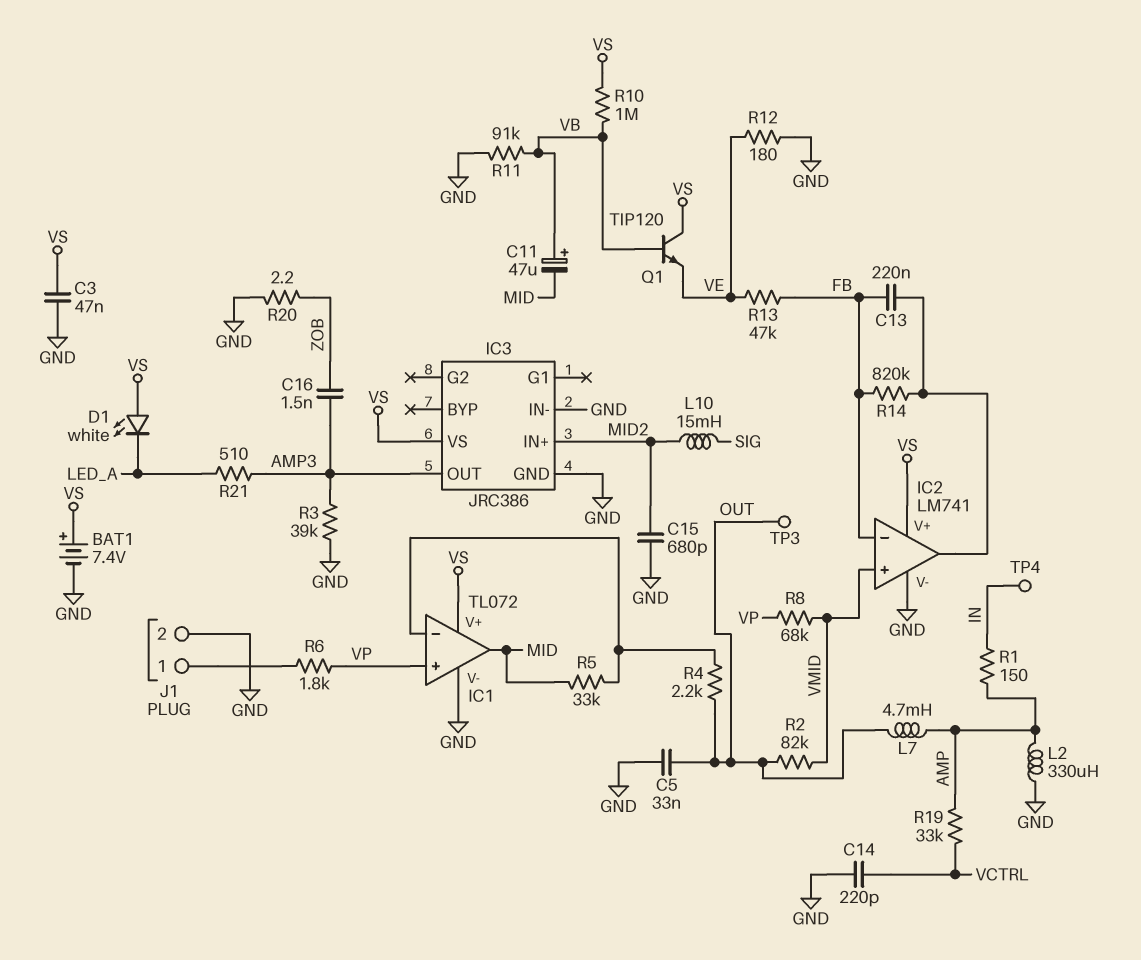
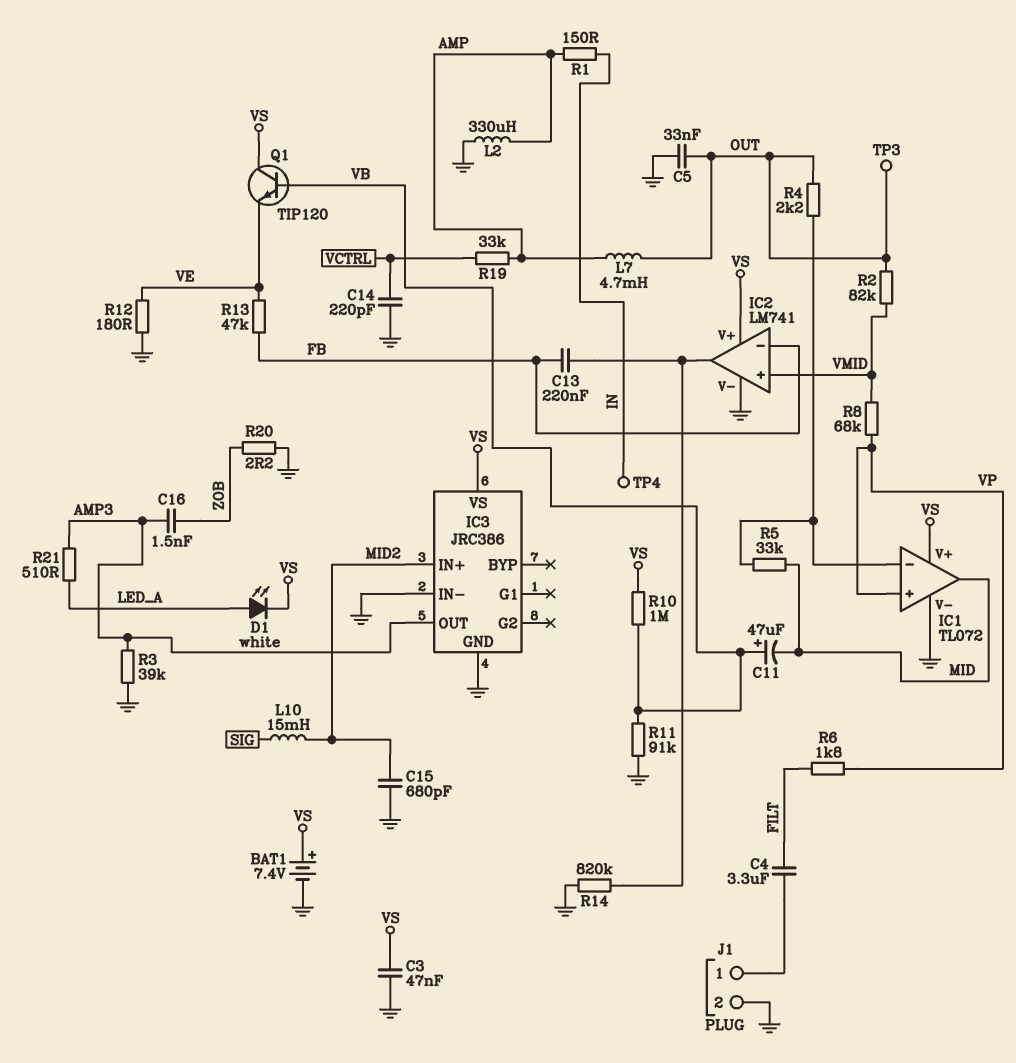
C4: none -> 3.3uF (FILT, J1/1)
D1: LED white (A VS, K LED_A) -> LED white (A LED_A, K VS)
R6: 1.8k (J1/1, VP) -> 1.8k (FILT, VP)
R14: 820k (FB, IC2/out) -> 820k (GND, IC2/out)

